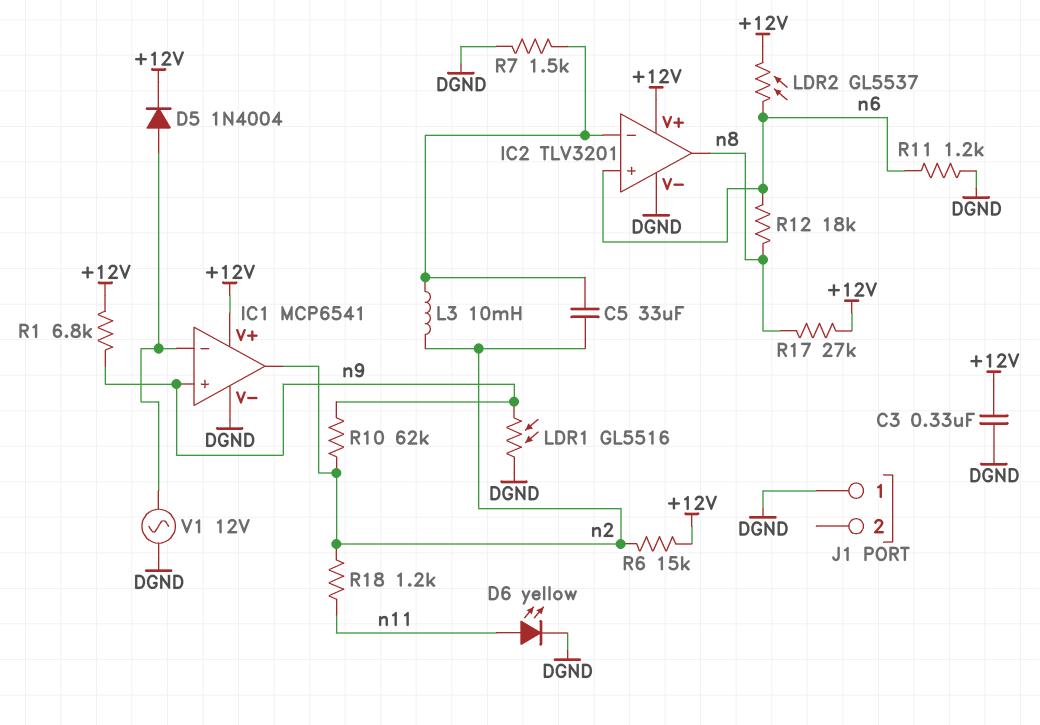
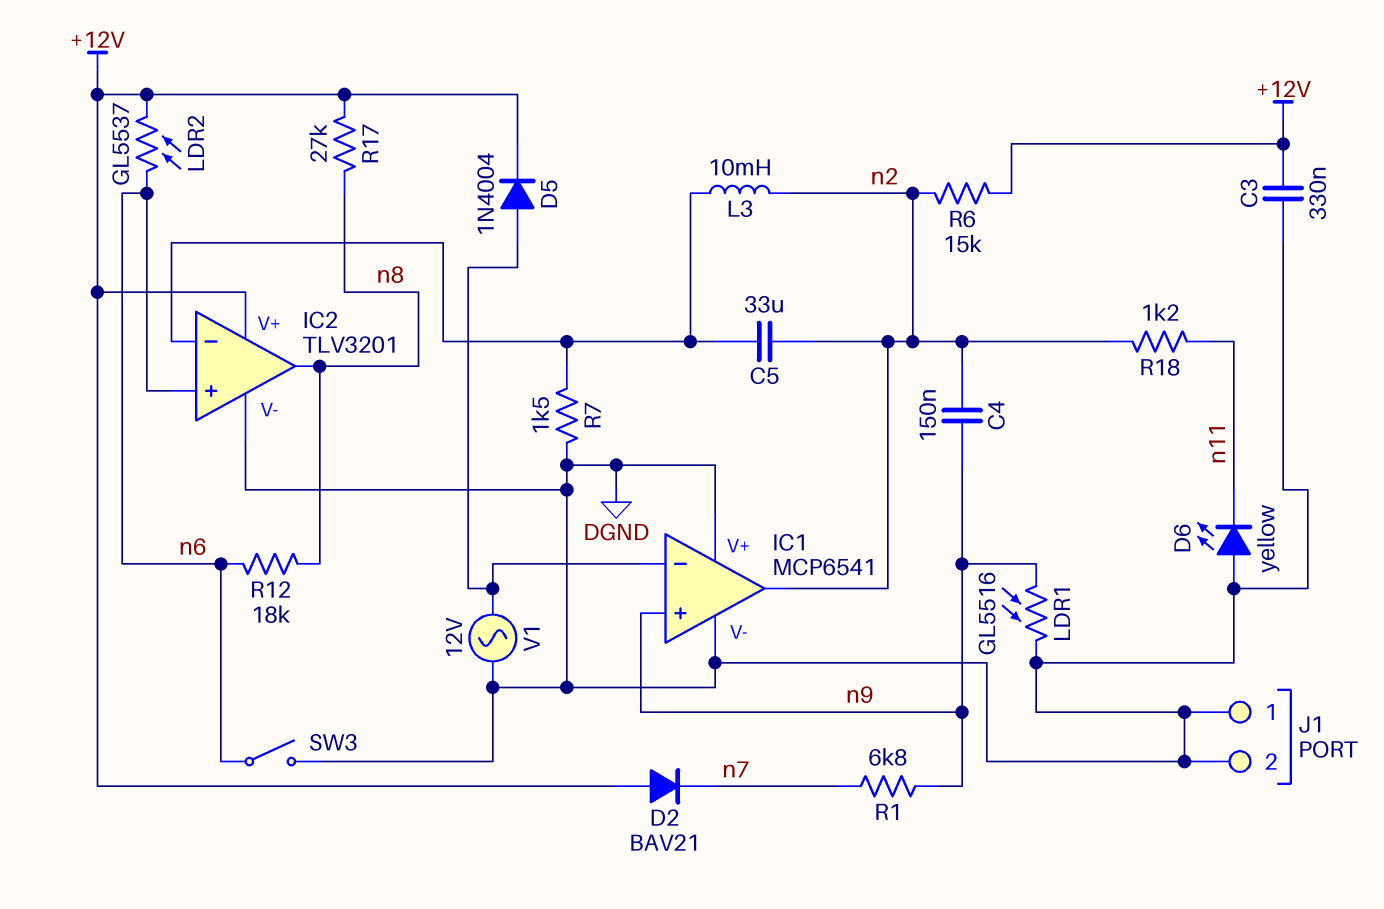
C4: none -> 150nF (n2, n9)
D2: none -> diode BAV21 (A +12V, K n7)
D6: LED yellow (A n11, K DGND) -> LED yellow (A DGND, K n11)
IC1 pin V+: +12V -> DGND
J1 pin 2: none -> DGND
R1: 6.8k (+12V, n9) -> 6.8k (n7, n9)
R10: 62k (n2, n9) -> none
R11: 1.2k (DGND, n6) -> none
SW3: none -> switch (DGND, n6)

